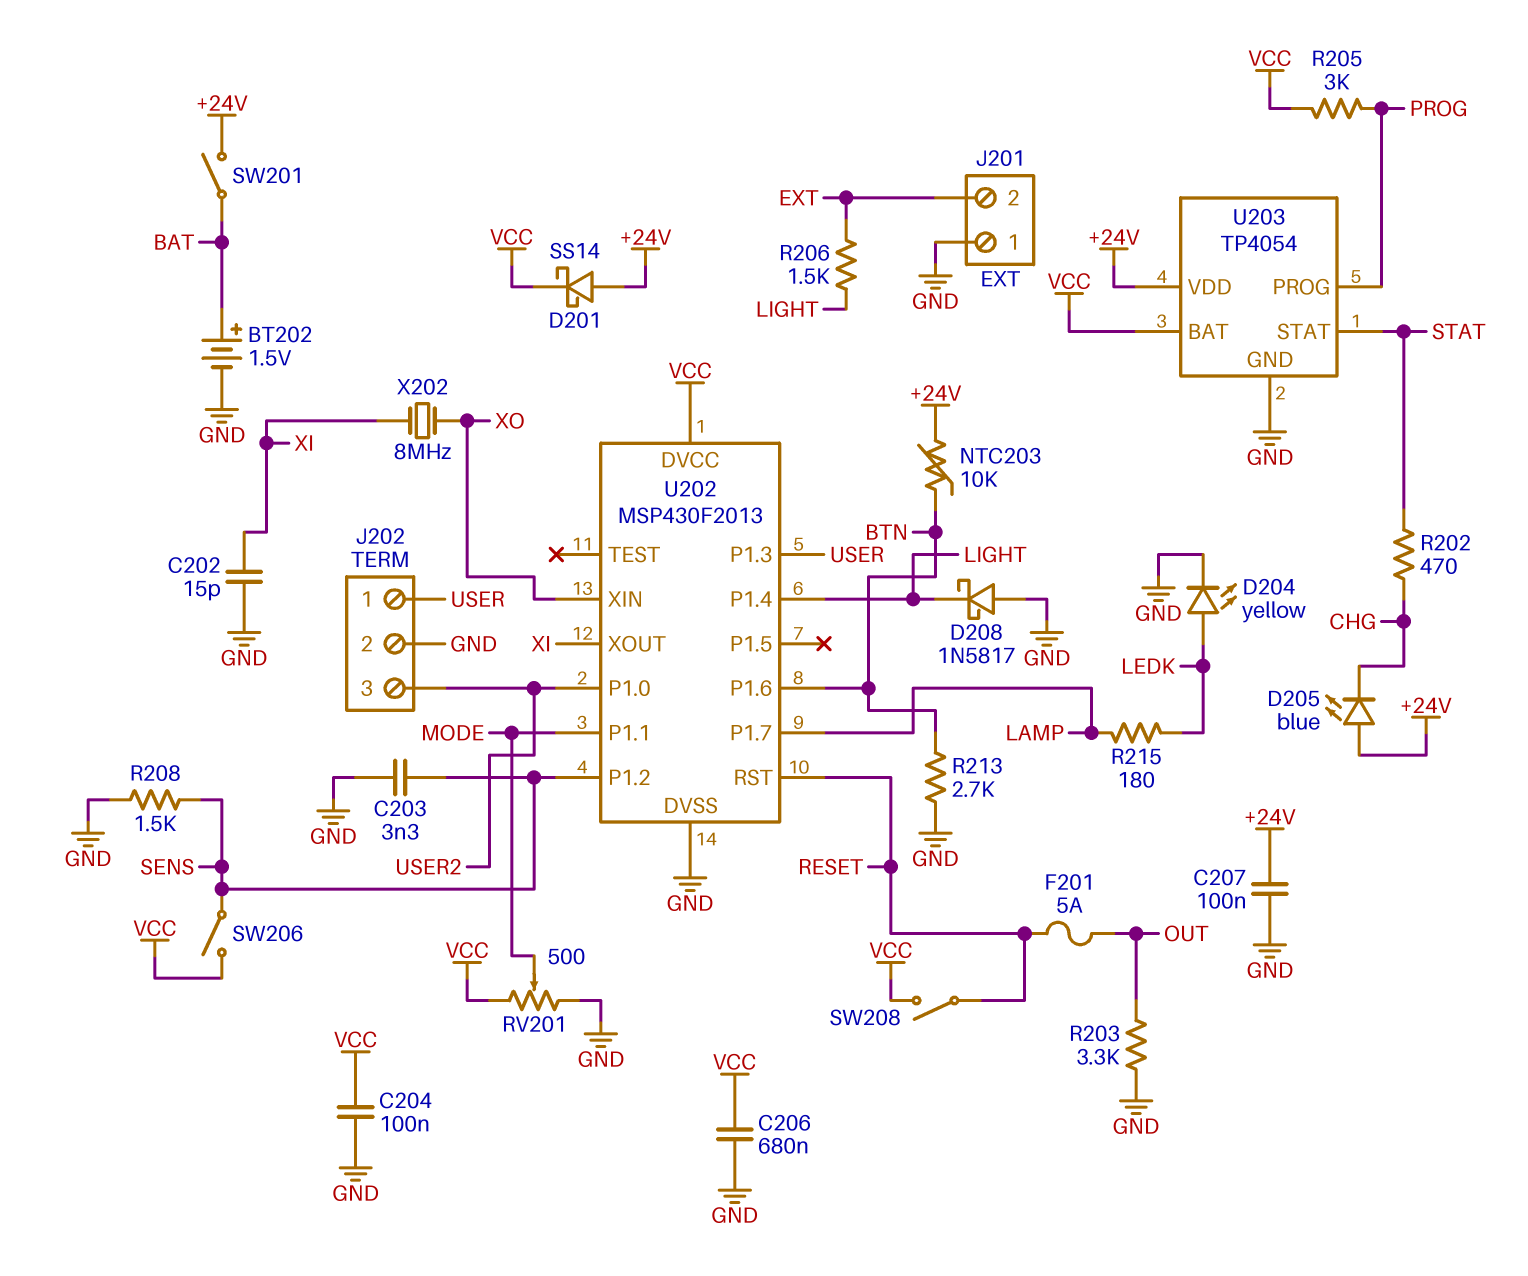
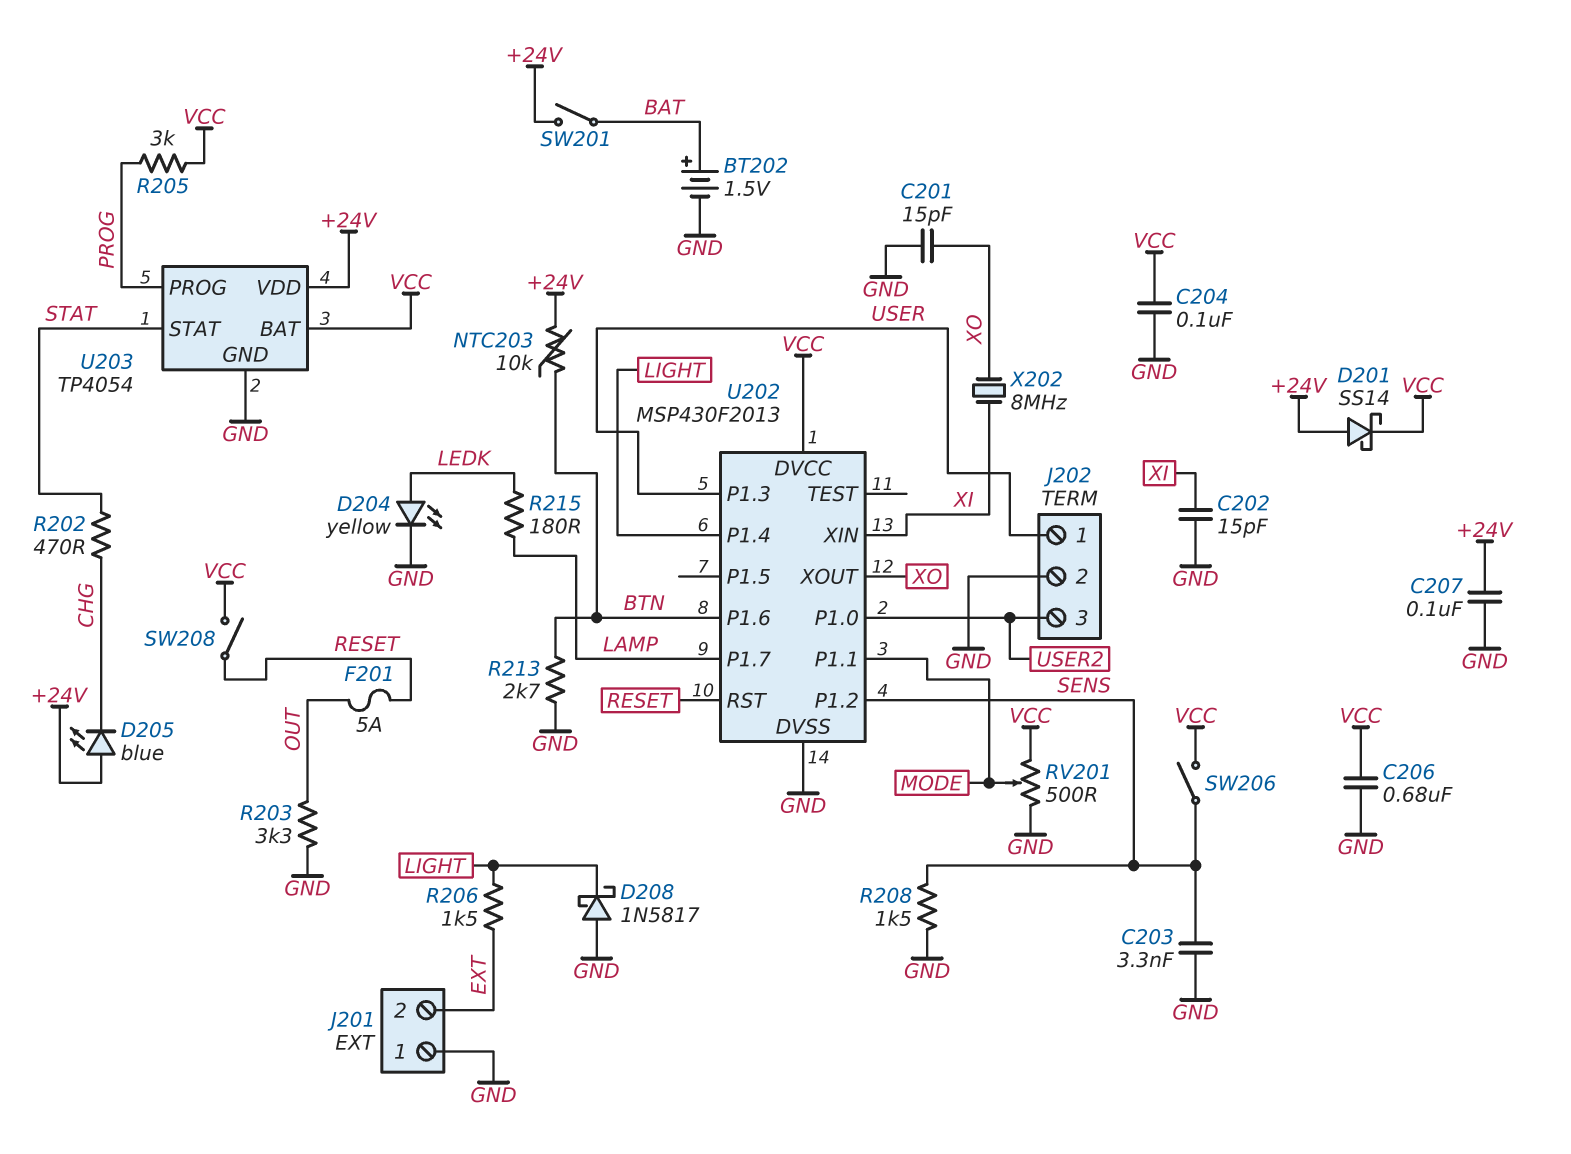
C201: none -> 15pF (GND, XO)
U202 pin XIN: XO -> XI
U202 pin XOUT: XI -> XO

